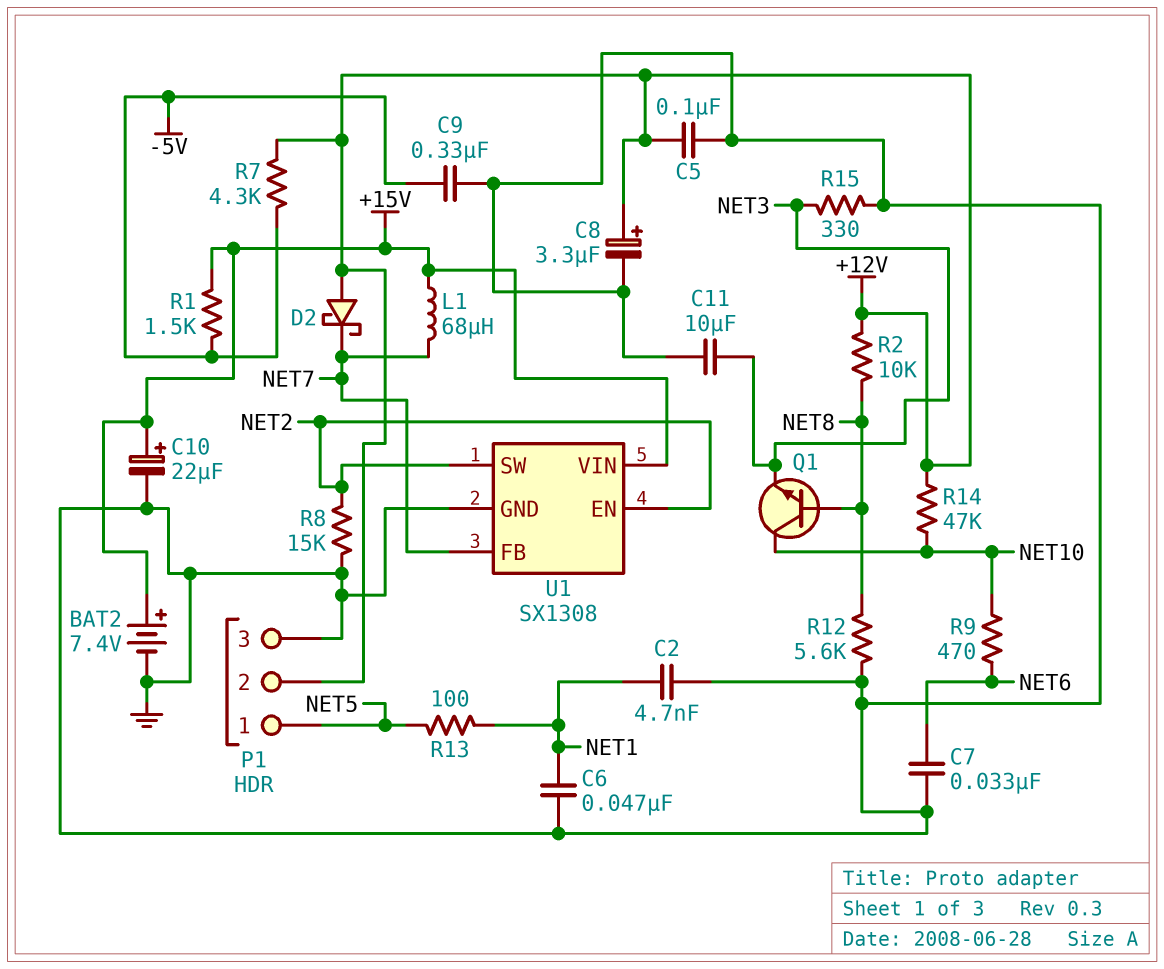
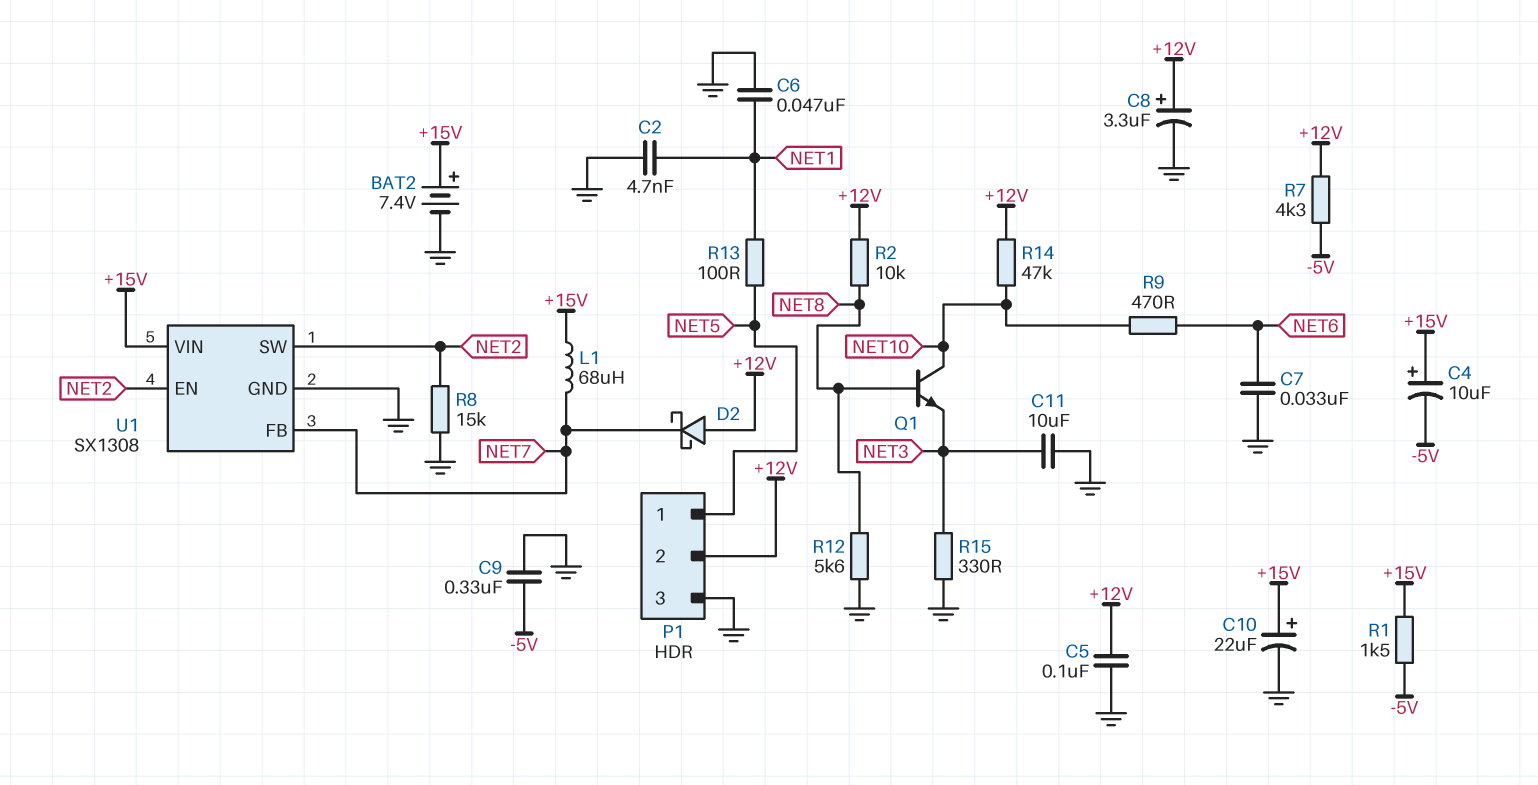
C4: none -> 10uF (plus +15V, minus -5V)

